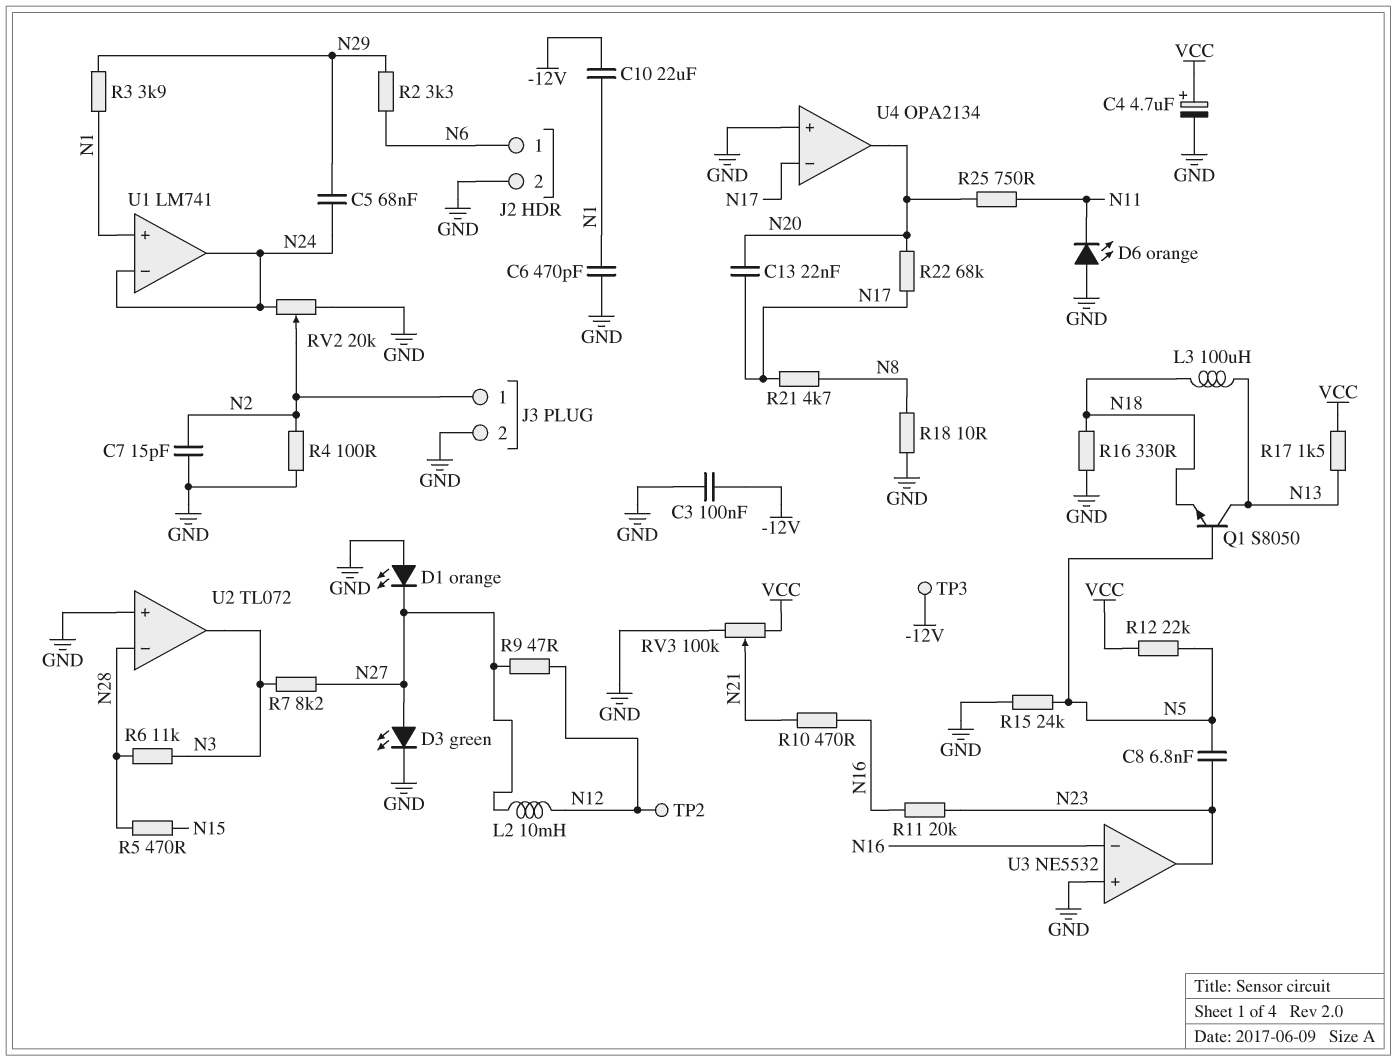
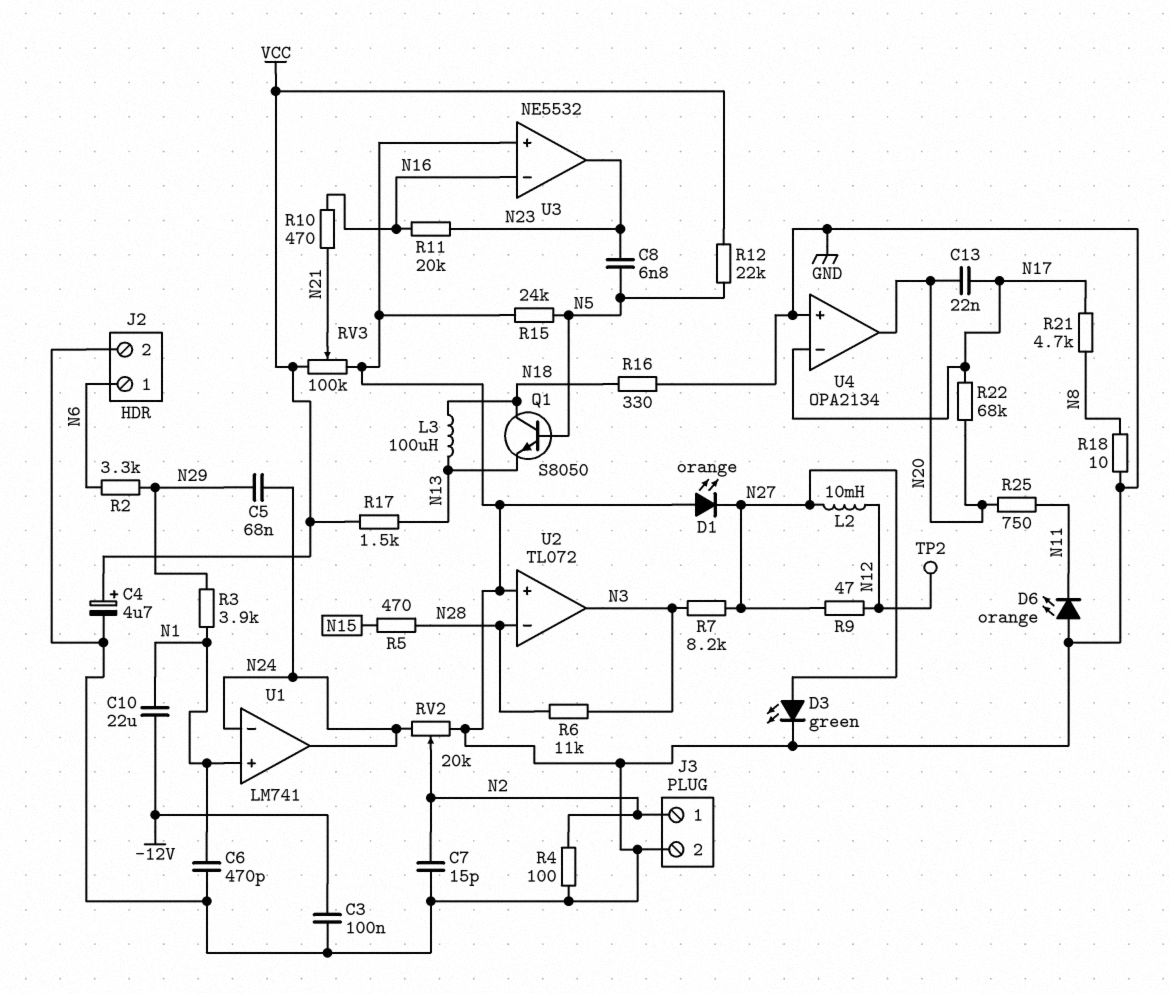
Q1: NPN S8050 (B N5, C N13, E N18) -> NPN S8050 (B N5, C N18, E N13)
TP3: test point (-12V) -> none

